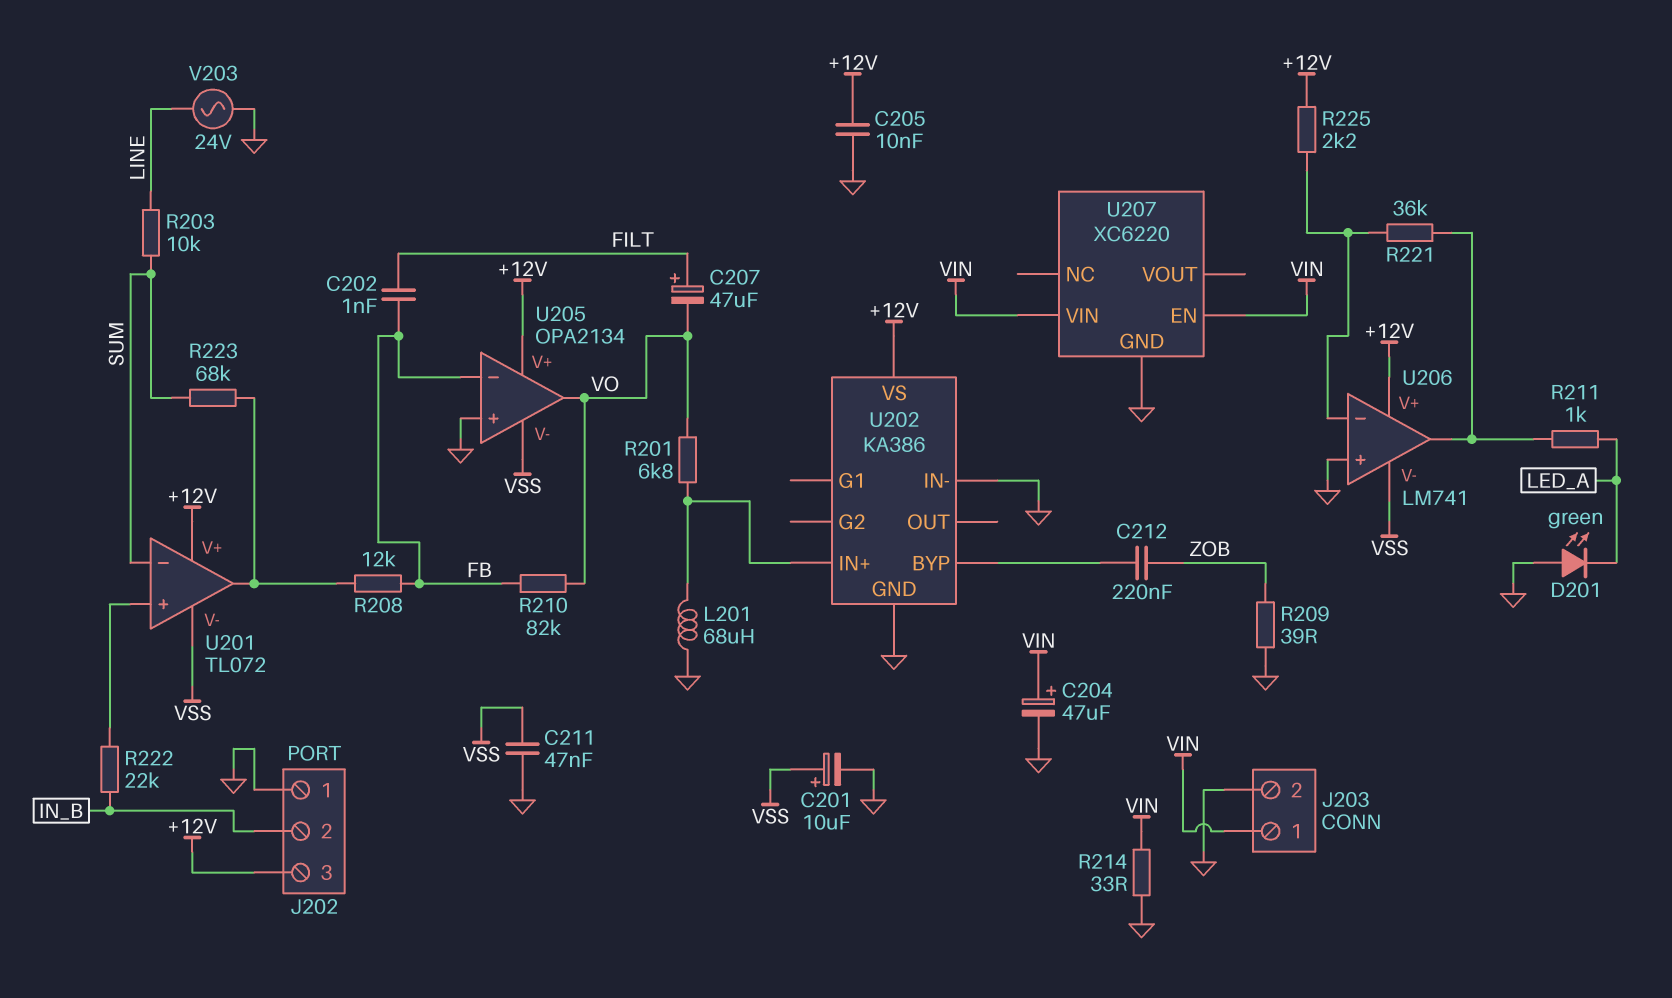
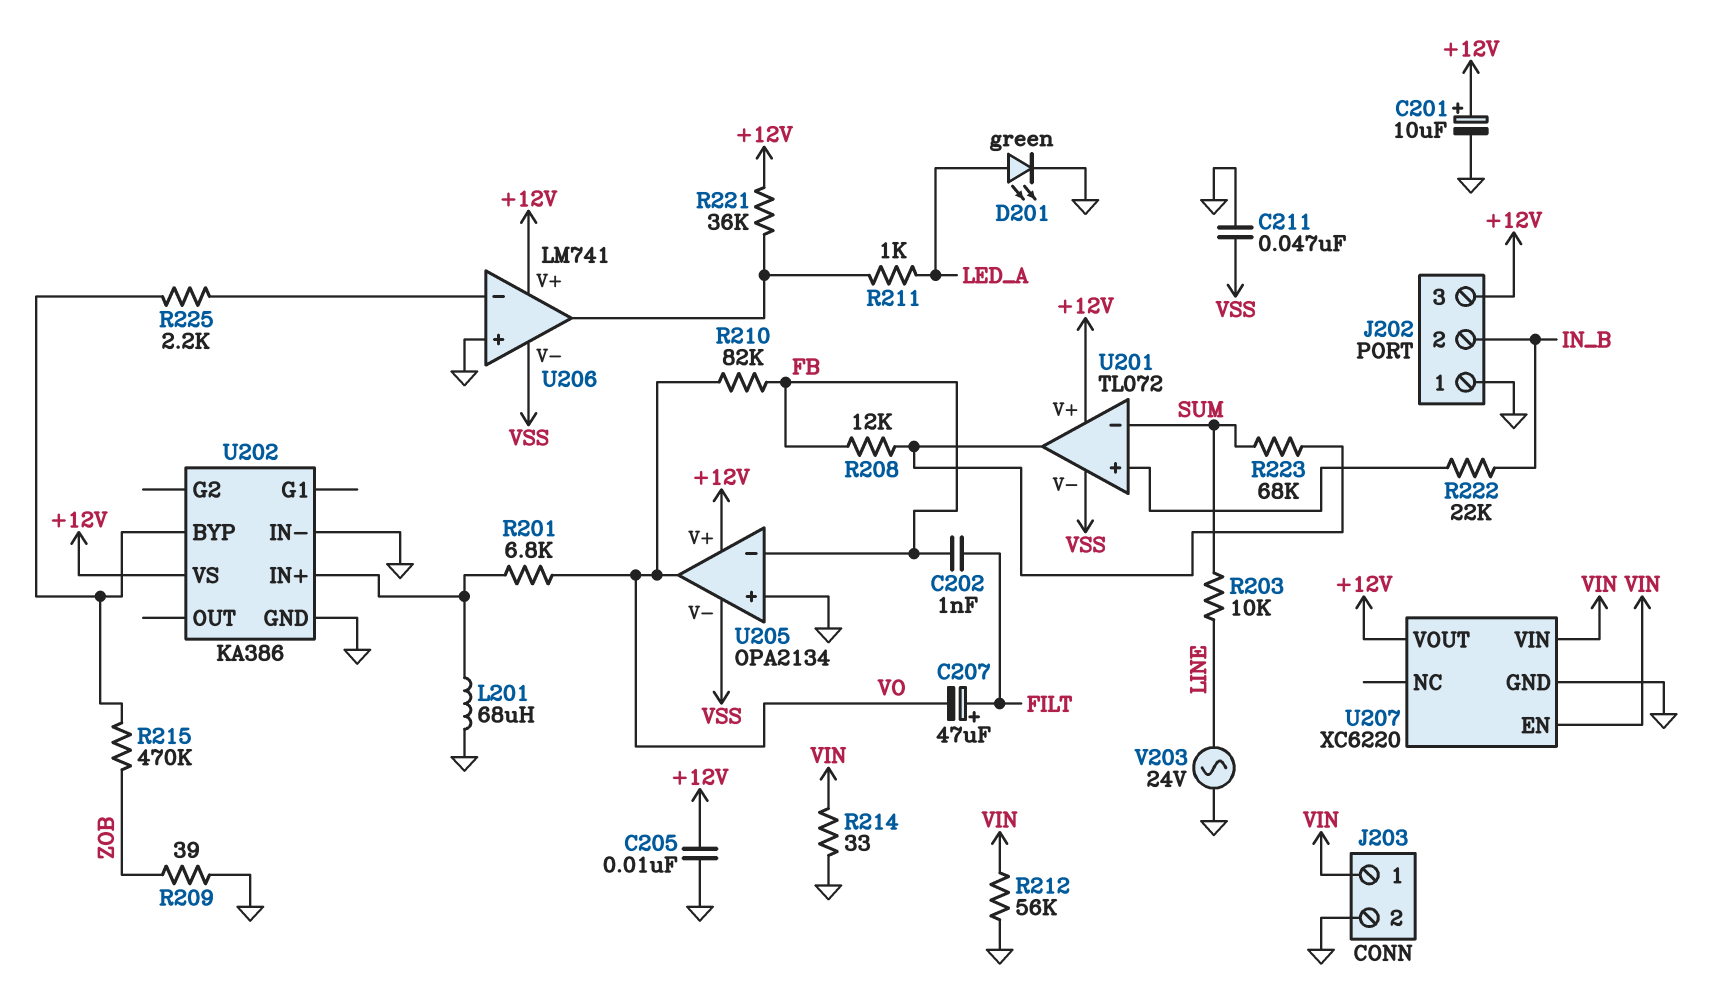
C201: 10uF (plus VSS, minus GND) -> 10uF (plus +12V, minus GND)
C204: 47uF (plus VIN, minus GND) -> none
C212: 220nF (U202/BYP, ZOB) -> none
D201: LED green (A GND, K LED_A) -> LED green (A LED_A, K GND)
R212: none -> 56k (GND, VIN)
R215: none -> 470k (U202/BYP, ZOB)
R221: 36k (U206/in-, U206/out) -> 36k (+12V, U206/out)
R225: 2.2k (+12V, U206/in-) -> 2.2k (U202/BYP, U206/in-)
U207 pin VOUT: none -> +12V

